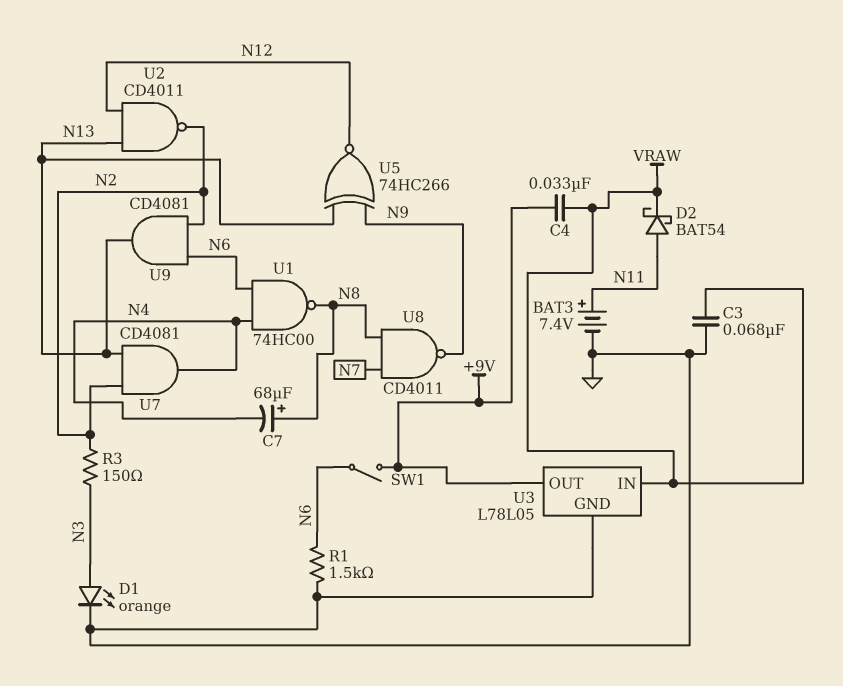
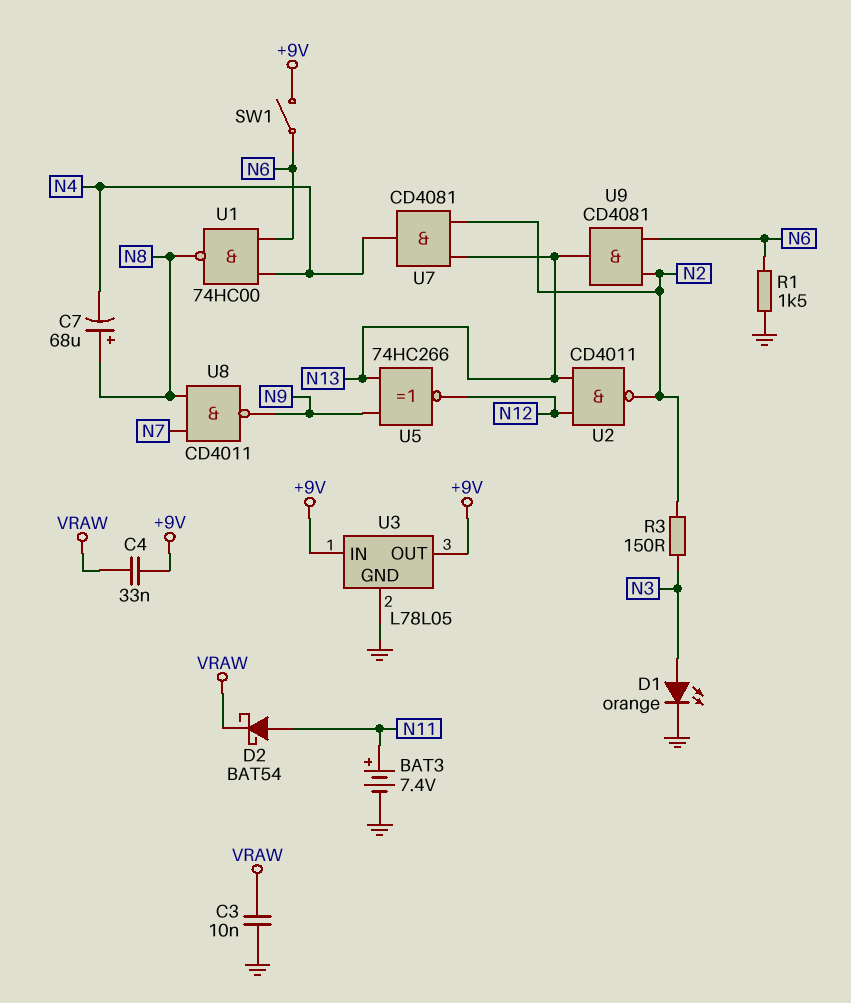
C3: 68nF (GND, VRAW) -> 10nF (GND, VRAW)
U3 pin IN: VRAW -> +9V

